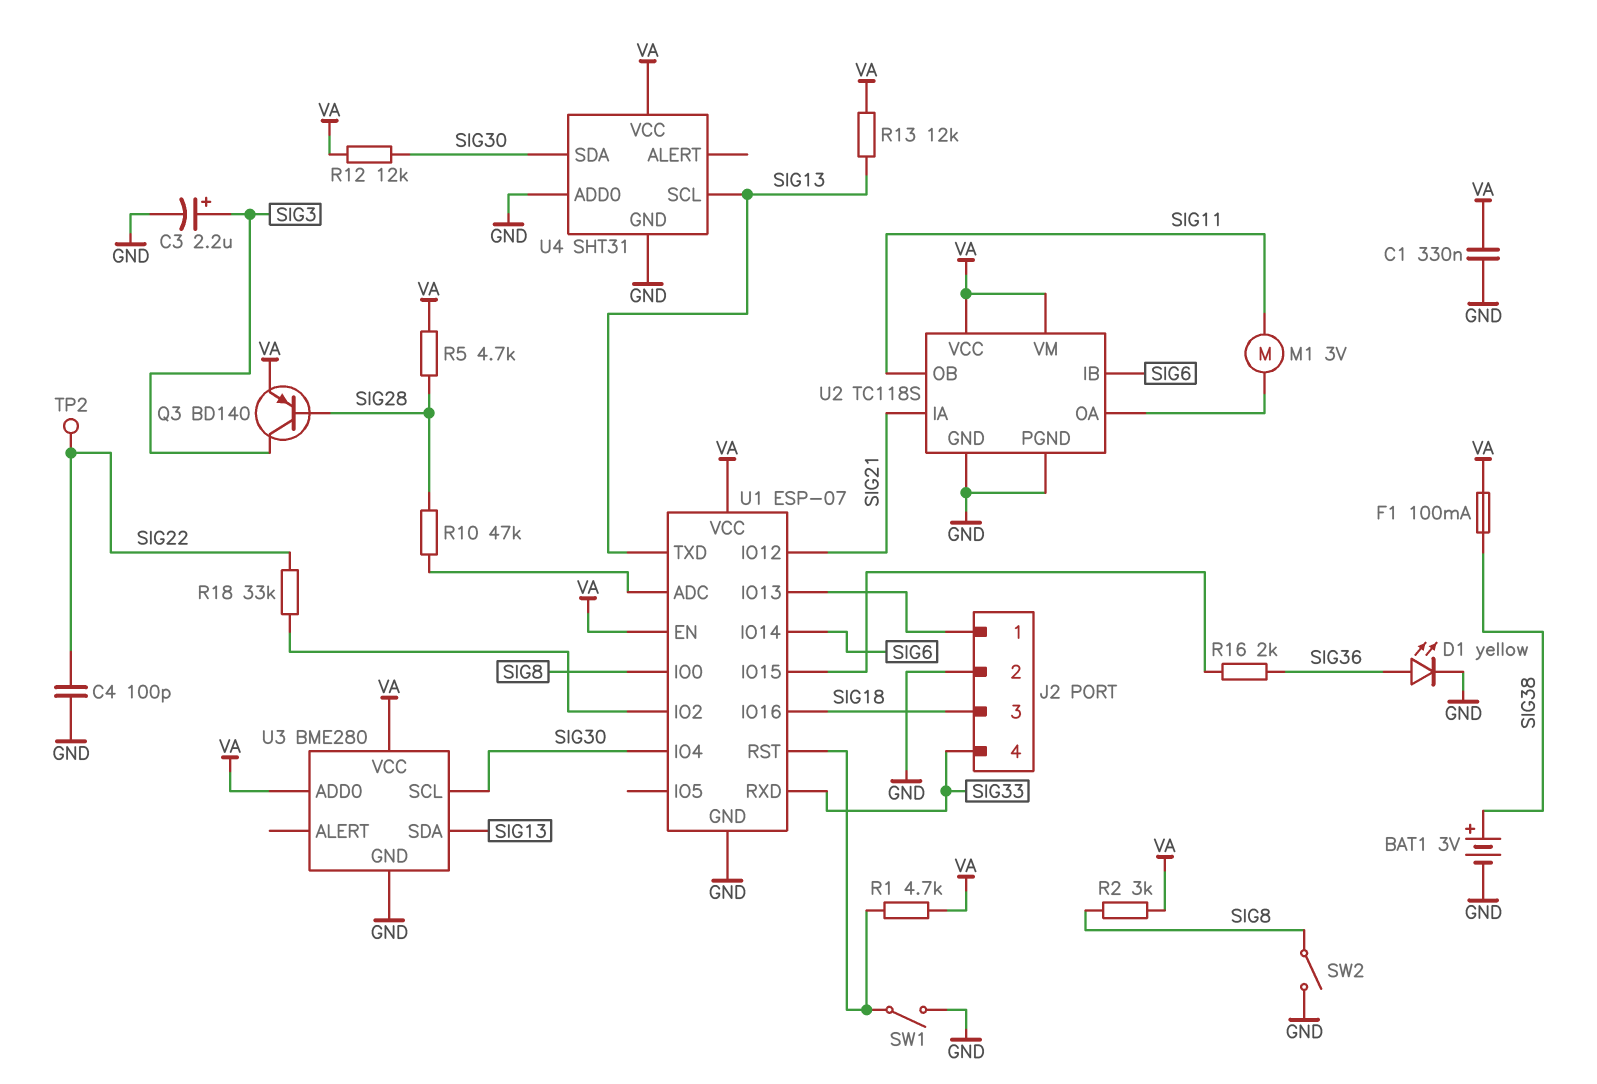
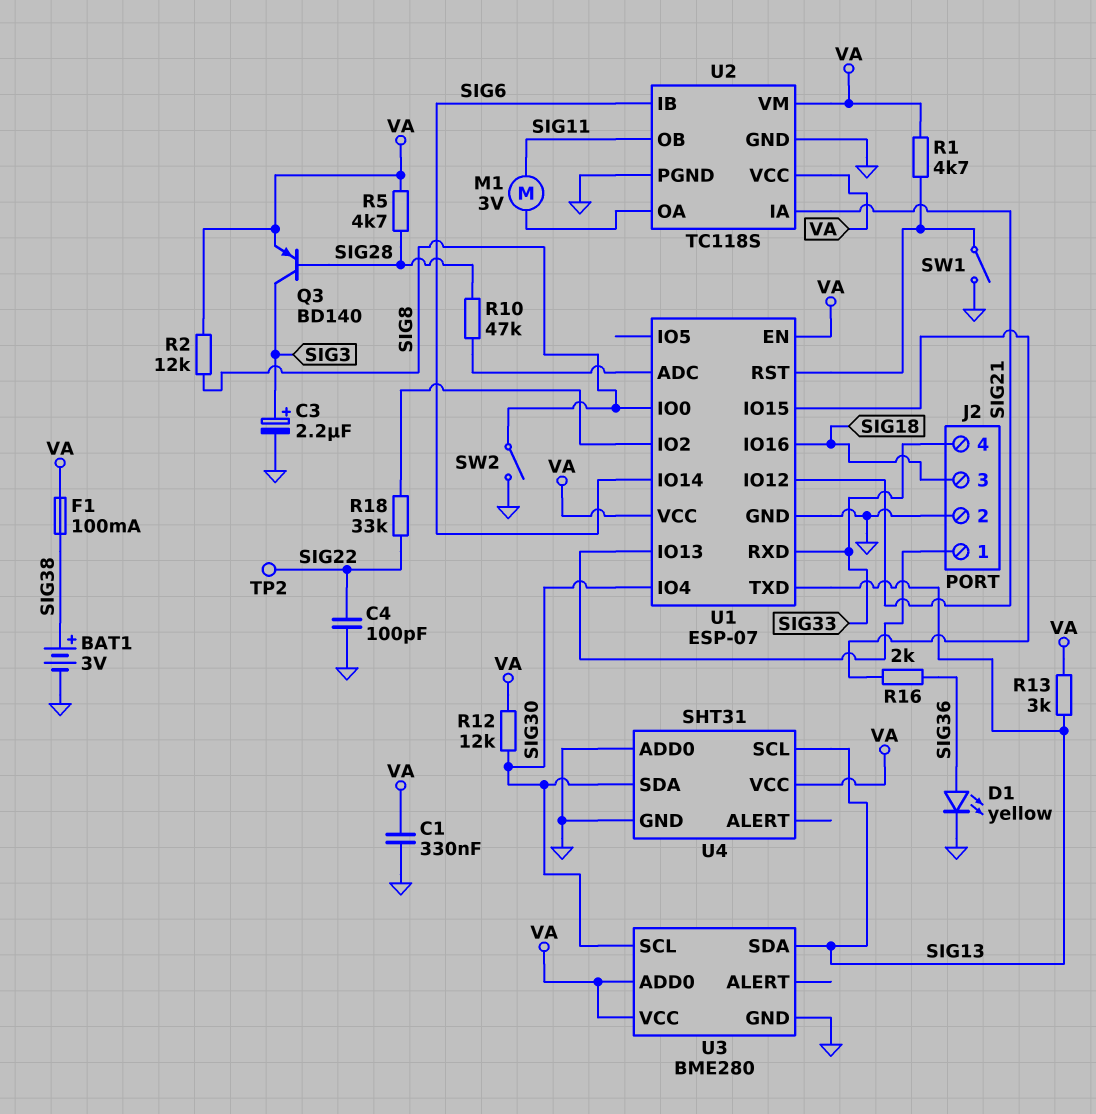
R2: 3k (SIG8, VA) -> 12k (SIG8, VA)
R13: 12k (SIG13, VA) -> 3k (SIG13, VA)

